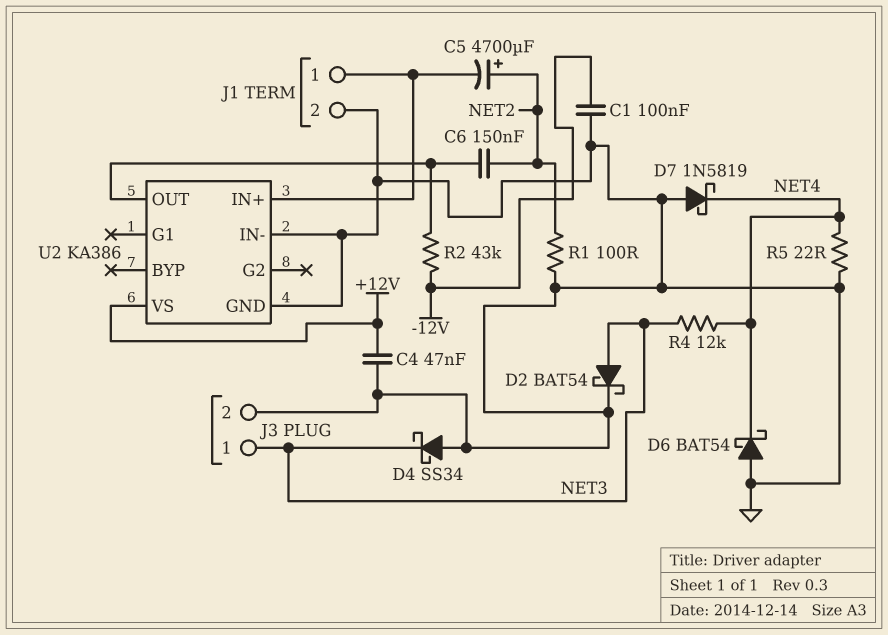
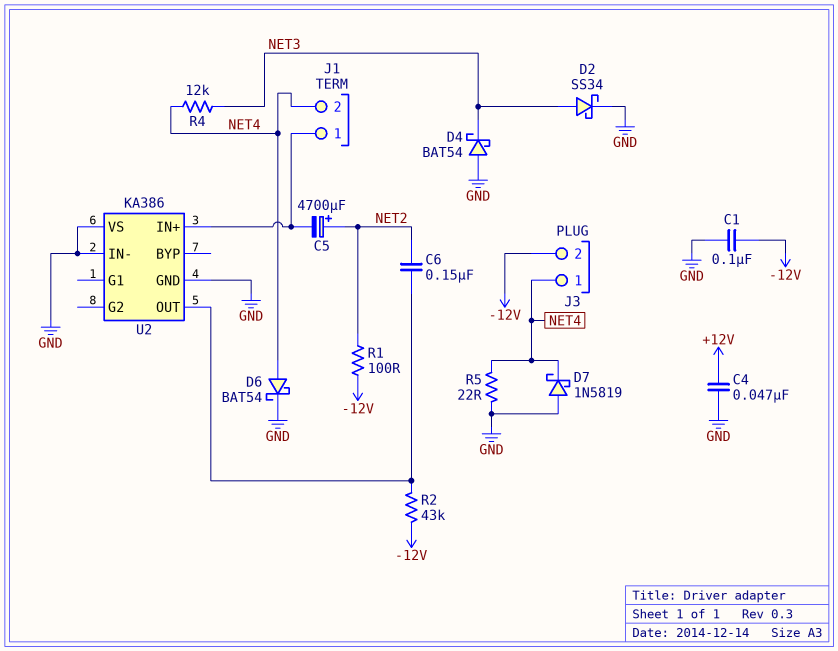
D2: schottky BAT54 (A NET3, K GND) -> schottky SS34 (A NET3, K GND)
D4: schottky SS34 (A GND, K NET3) -> schottky BAT54 (A GND, K NET3)
D6: schottky BAT54 (A GND, K NET4) -> schottky BAT54 (A NET4, K GND)
J1 pin 2: GND -> NET4
J3 pin 1: NET3 -> NET4
J3 pin 2: GND -> -12V
R1: 100 (GND, NET2) -> 100 (-12V, NET2)
U2 pin VS: +12V -> GND

